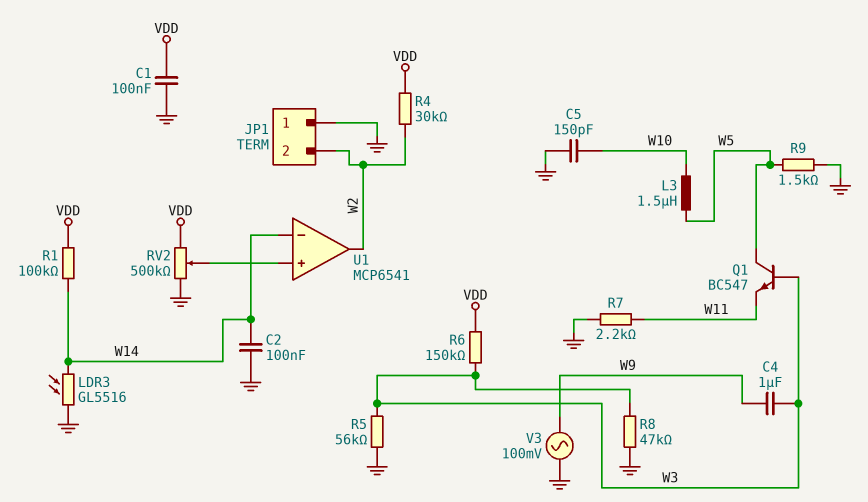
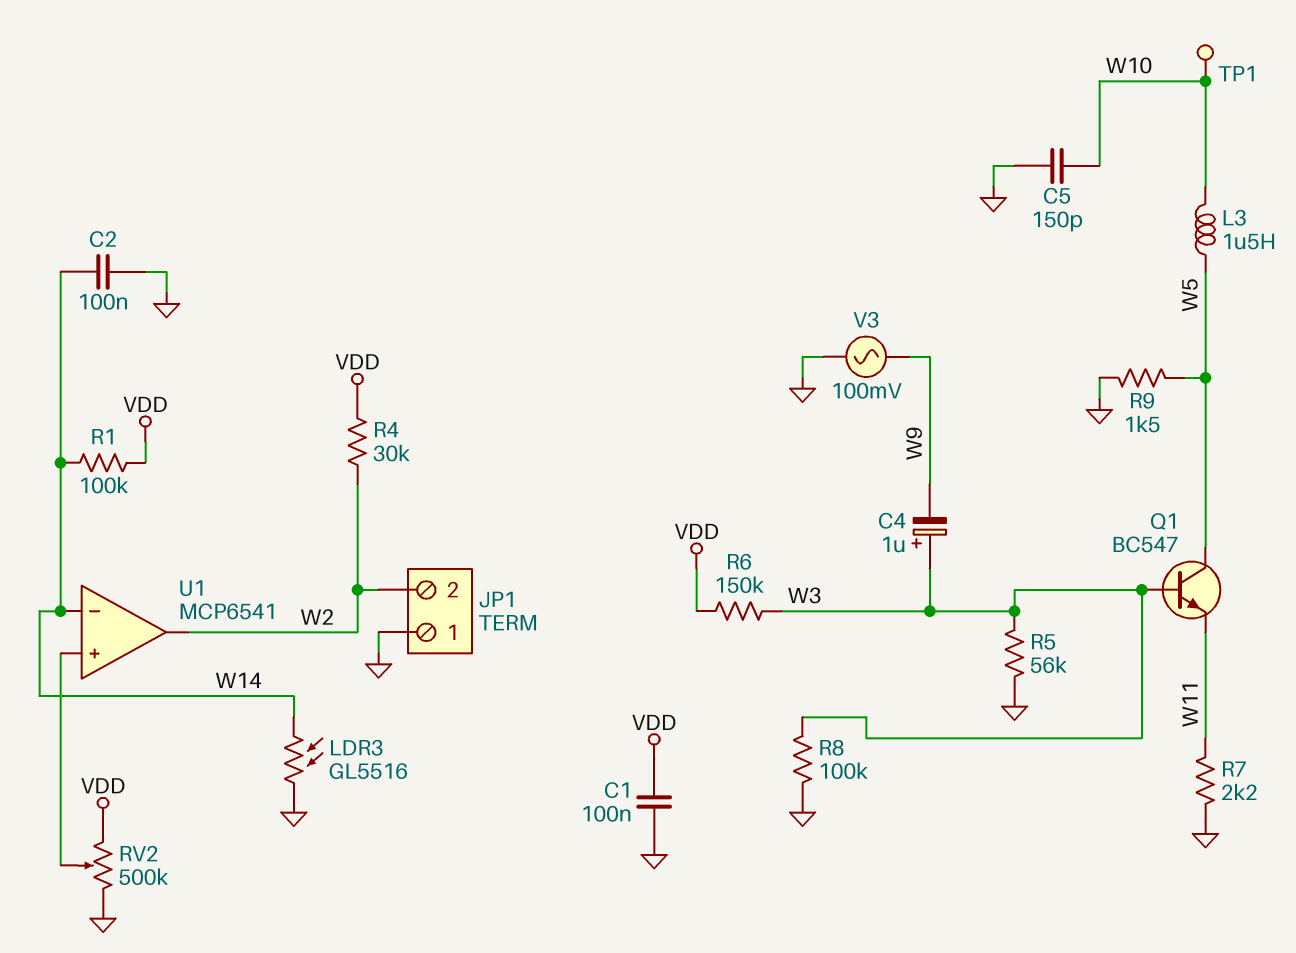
C4: 1uF (W3, W9) -> 1uF (plus W3, minus W9)
R8: 47k (GND, W3) -> 100k (GND, W3)
TP1: none -> test point (W10)

